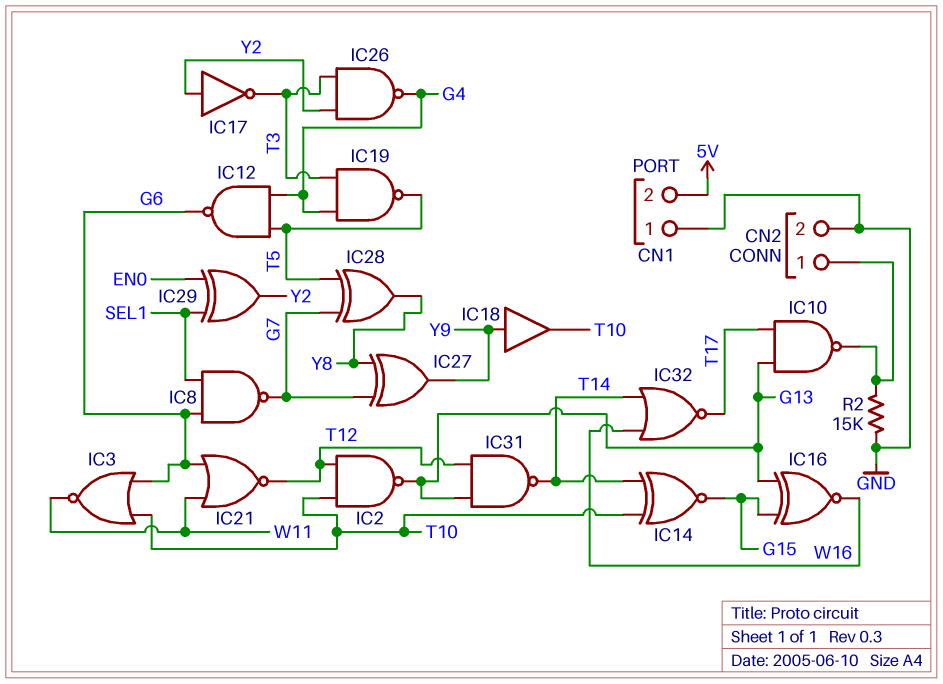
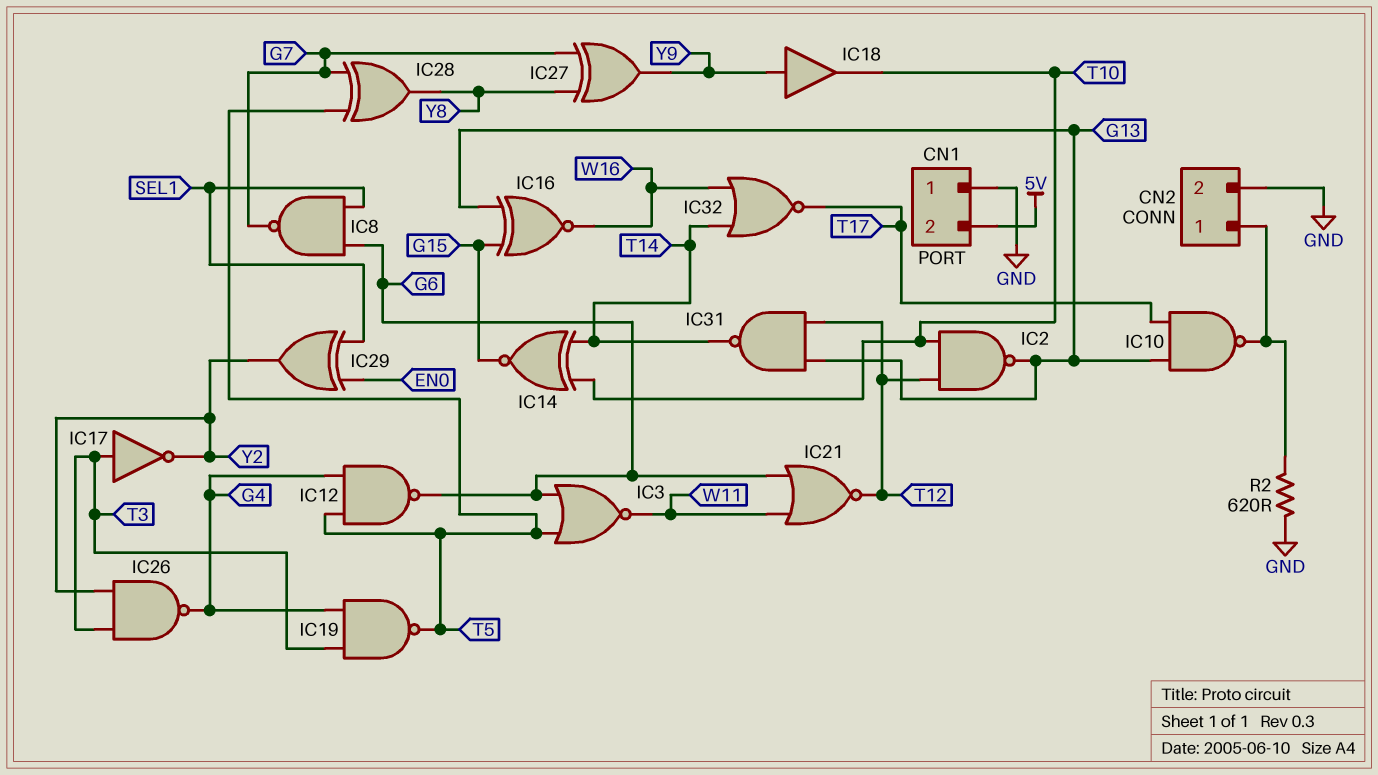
IC3: NOR (in G6, in T10, out W11) -> NOR (in G6, in T5, out W11)
IC17: NOT (in Y2, out T3) -> NOT (in T3, out Y2)
R2: 15k (CN2/1, GND) -> 620 (CN2/1, GND)

